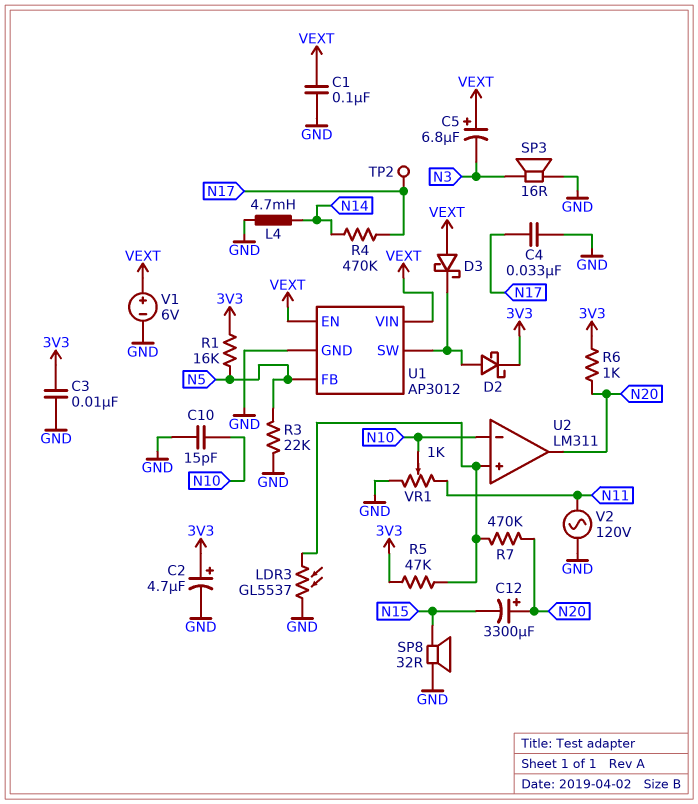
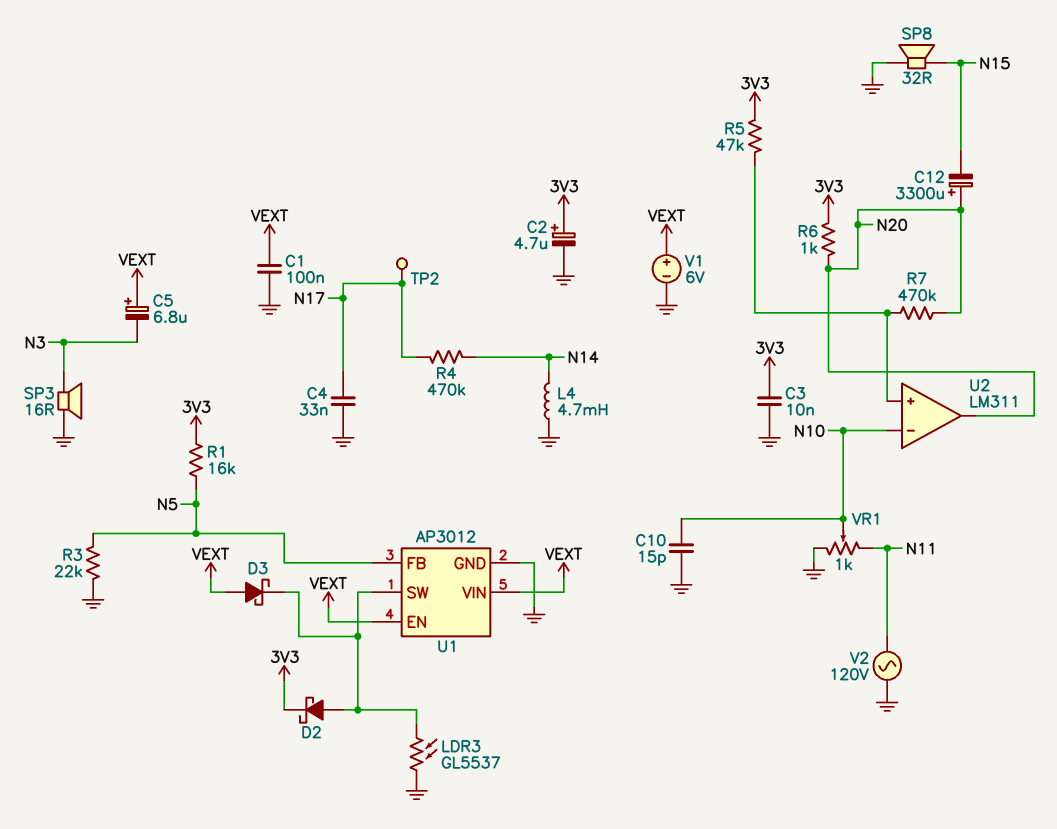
LDR3: GL5537 (GND, U2/in+) -> GL5537 (GND, U1/SW)

